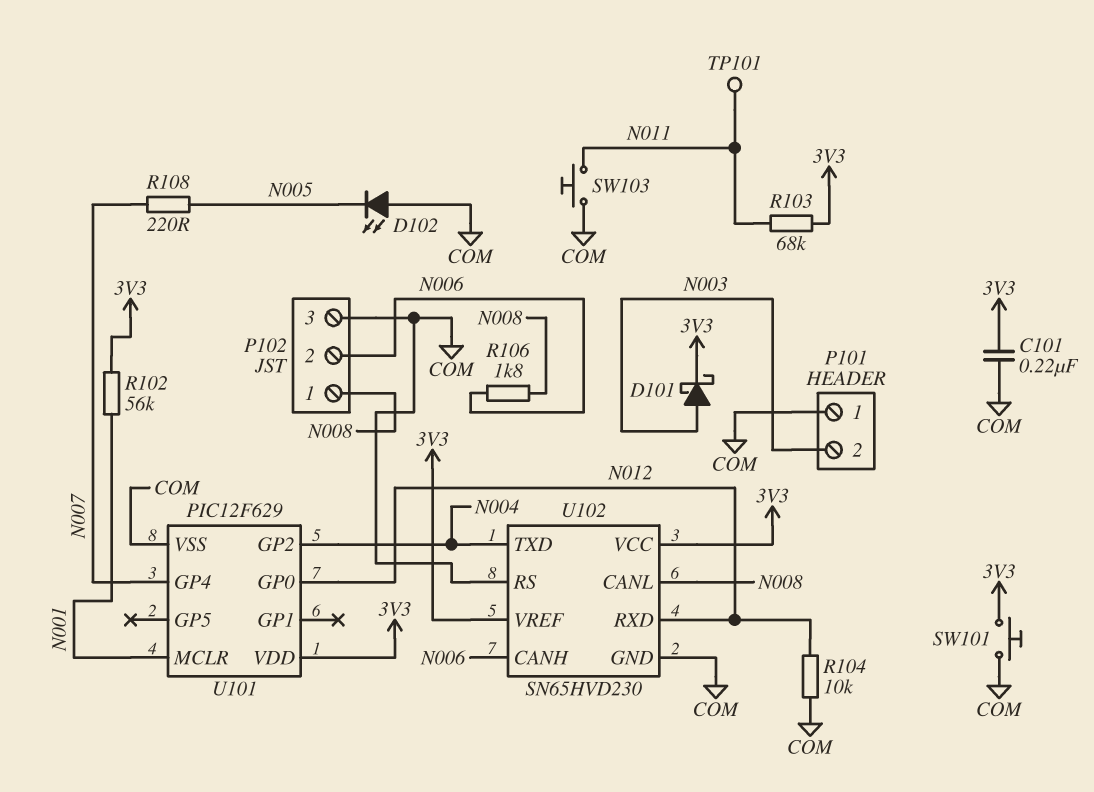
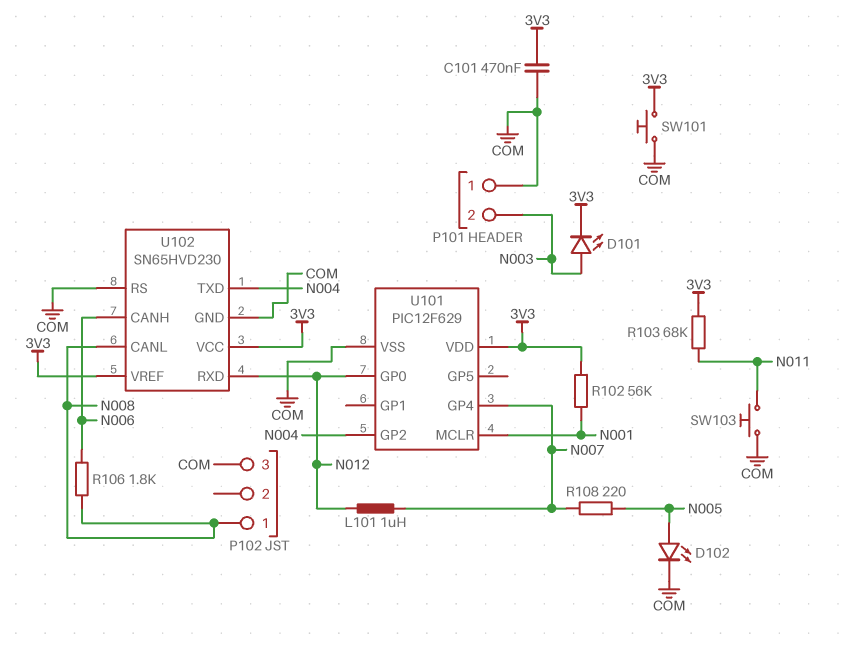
C101: 220nF (3V3, COM) -> 470nF (3V3, COM)
D101: schottky (A N003, K 3V3) -> LED (A N003, K 3V3)
D102: LED (A COM, K N005) -> LED (A N005, K COM)
L101: none -> 1uH (N007, N012)
P102 pin 2: N006 -> none
R104: 10k (COM, N012) -> none
TP101: test point (N011) -> none

